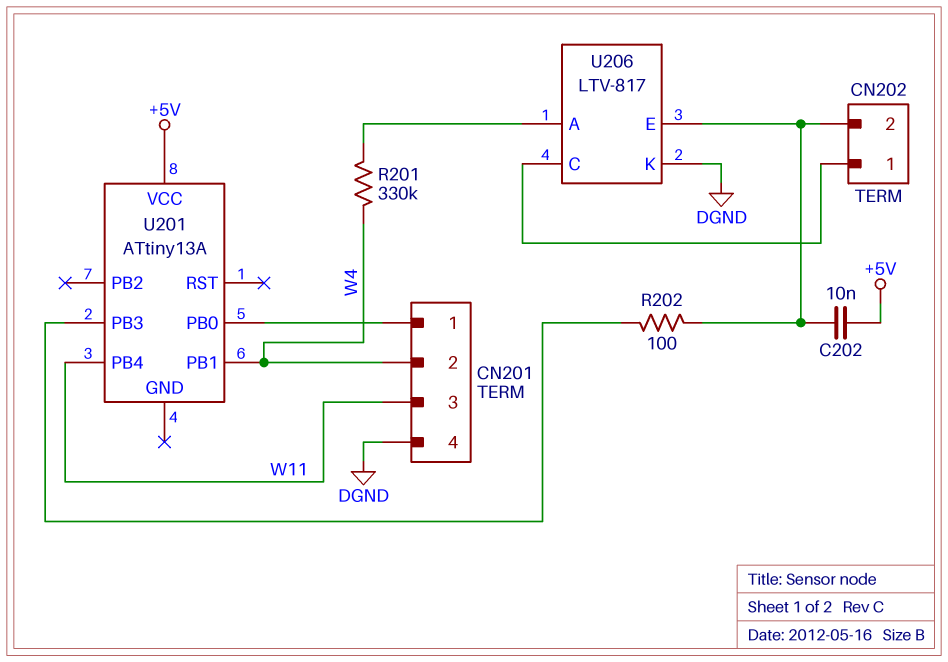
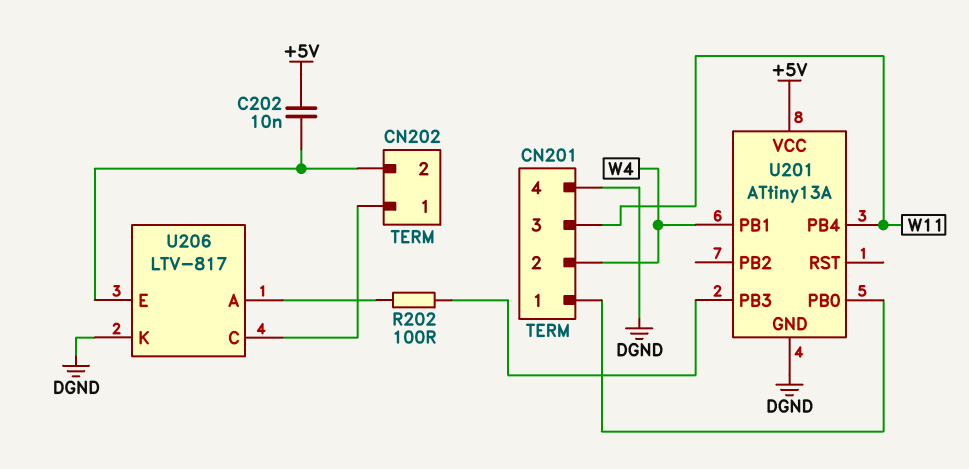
R201: 330k (U206/A, W4) -> none
R202: 100 (CN202/2, U201/PB3) -> 100 (U201/PB3, U206/A)
U201 pin GND: none -> DGND

